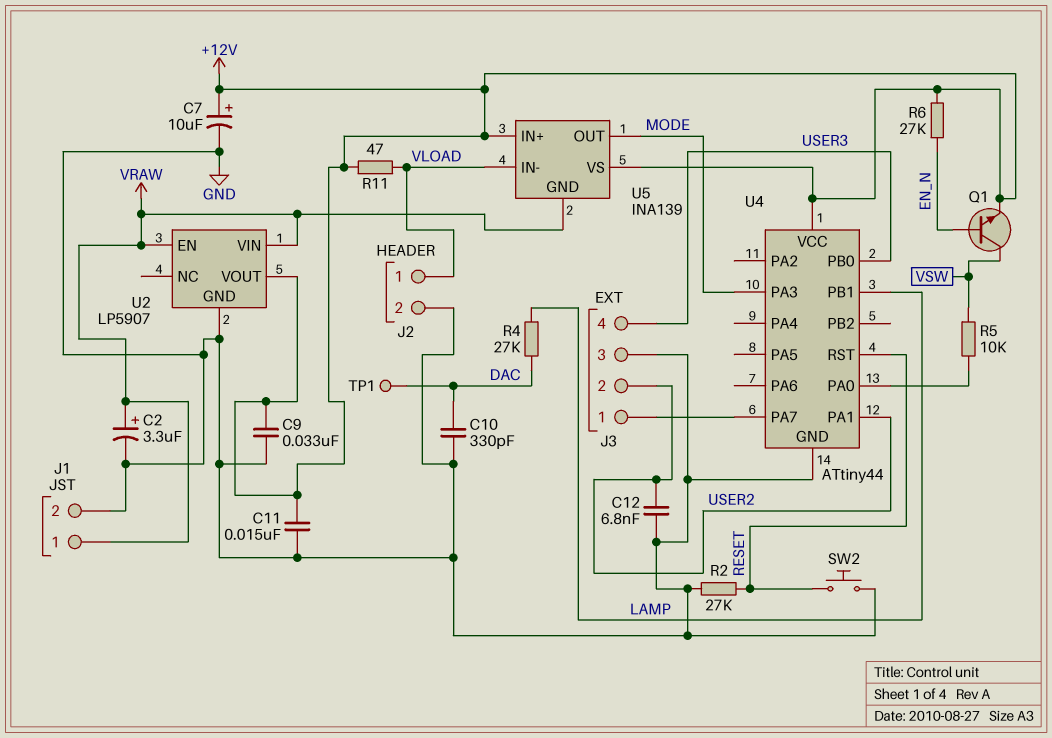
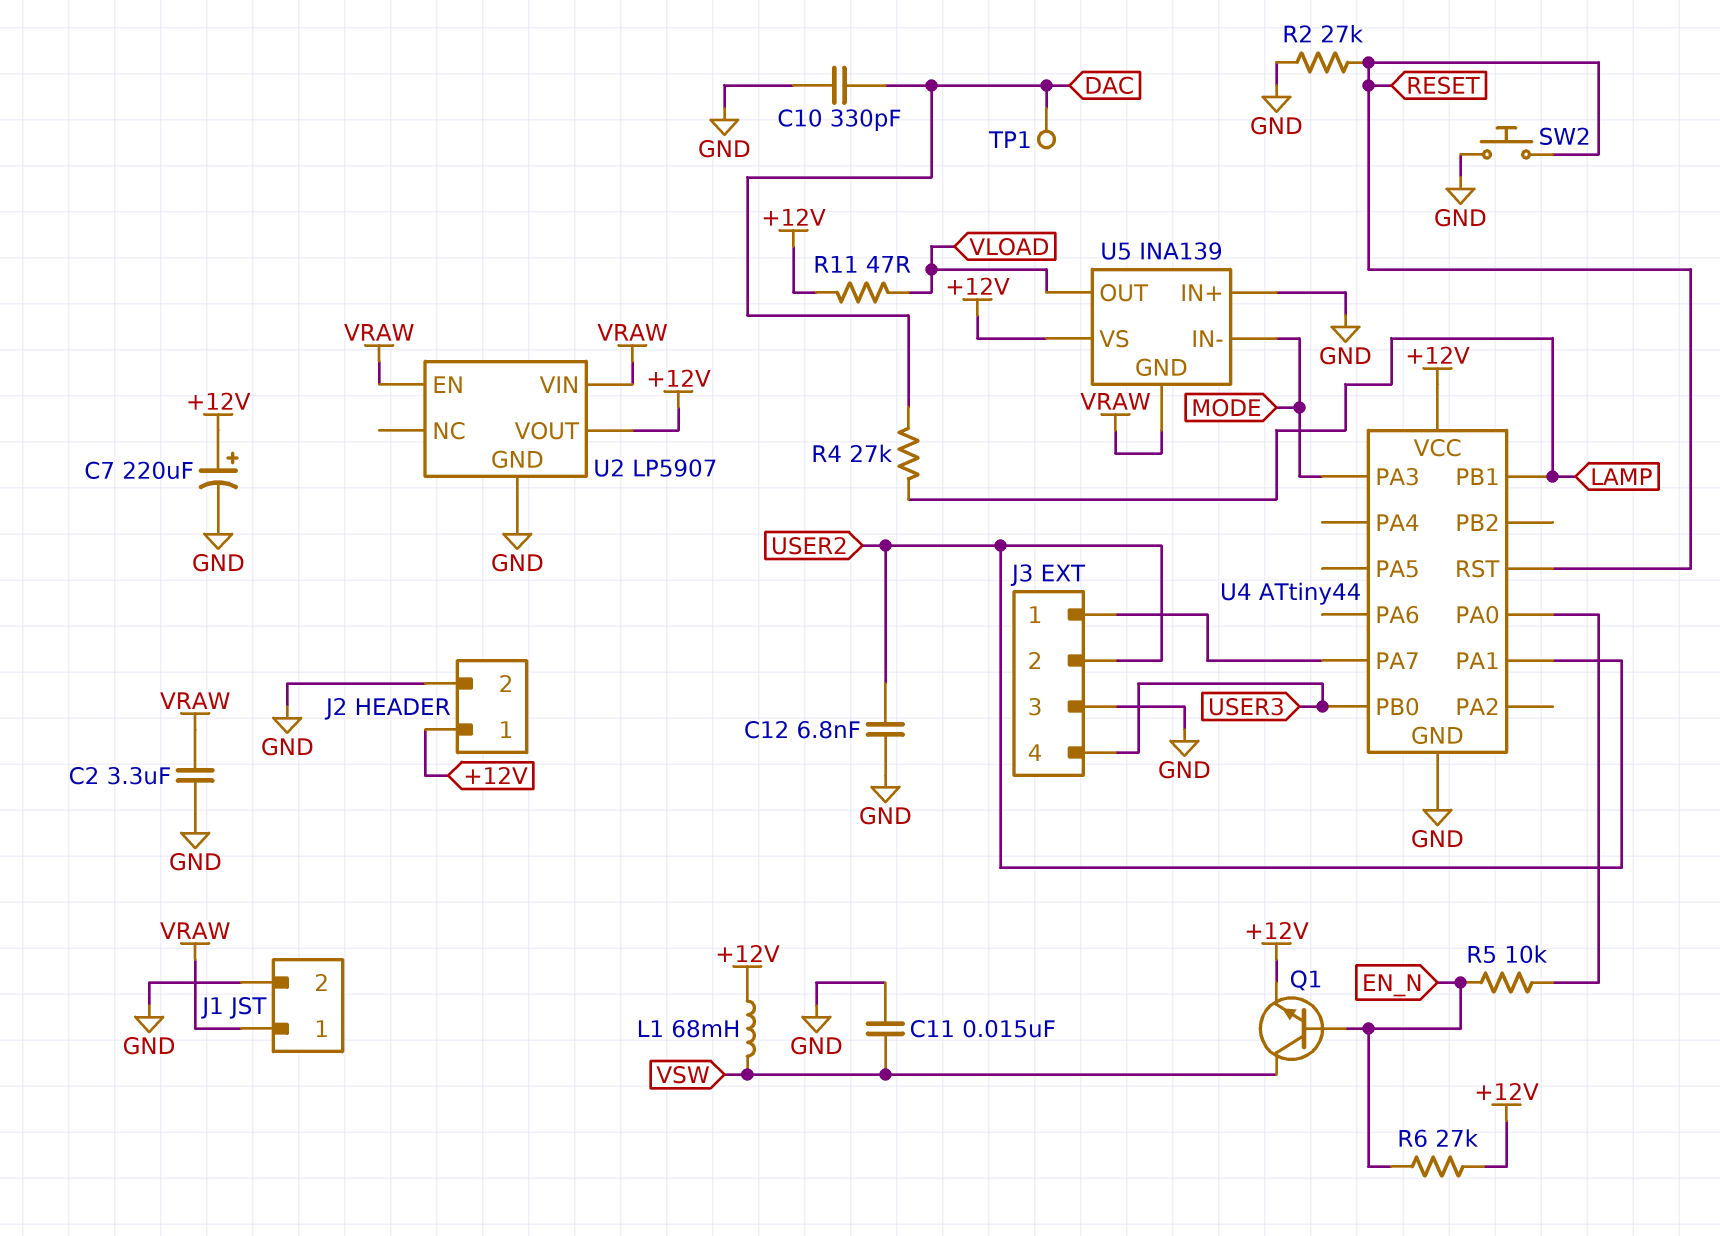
C2: 3.3uF (plus VRAW, minus GND) -> 3.3uF (GND, VRAW)
C7: 10uF (plus +12V, minus GND) -> 220uF (plus +12V, minus GND)
C9: 33nF (+12V, GND) -> none
C11: 15nF (+12V, GND) -> 15nF (GND, VSW)
J2 pin 1: VLOAD -> +12V
L1: none -> 68mH (+12V, VSW)
R5: 10k (U4/PA0, VSW) -> 10k (EN_N, U4/PA0)
U5 pin IN+: +12V -> GND
U5 pin IN-: VLOAD -> MODE
U5 pin OUT: MODE -> VLOAD

